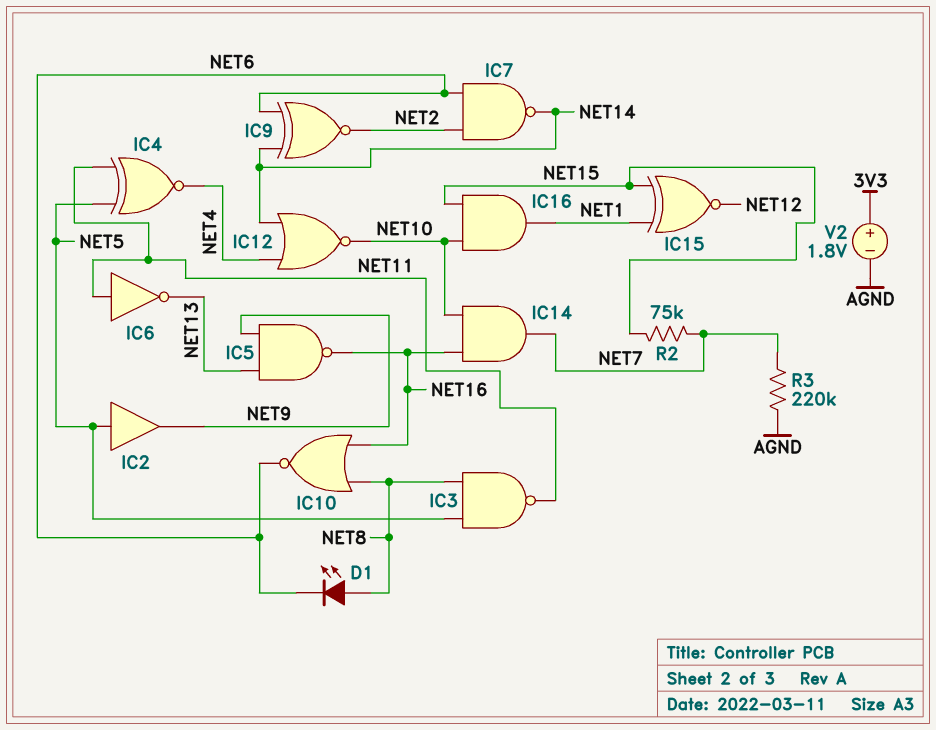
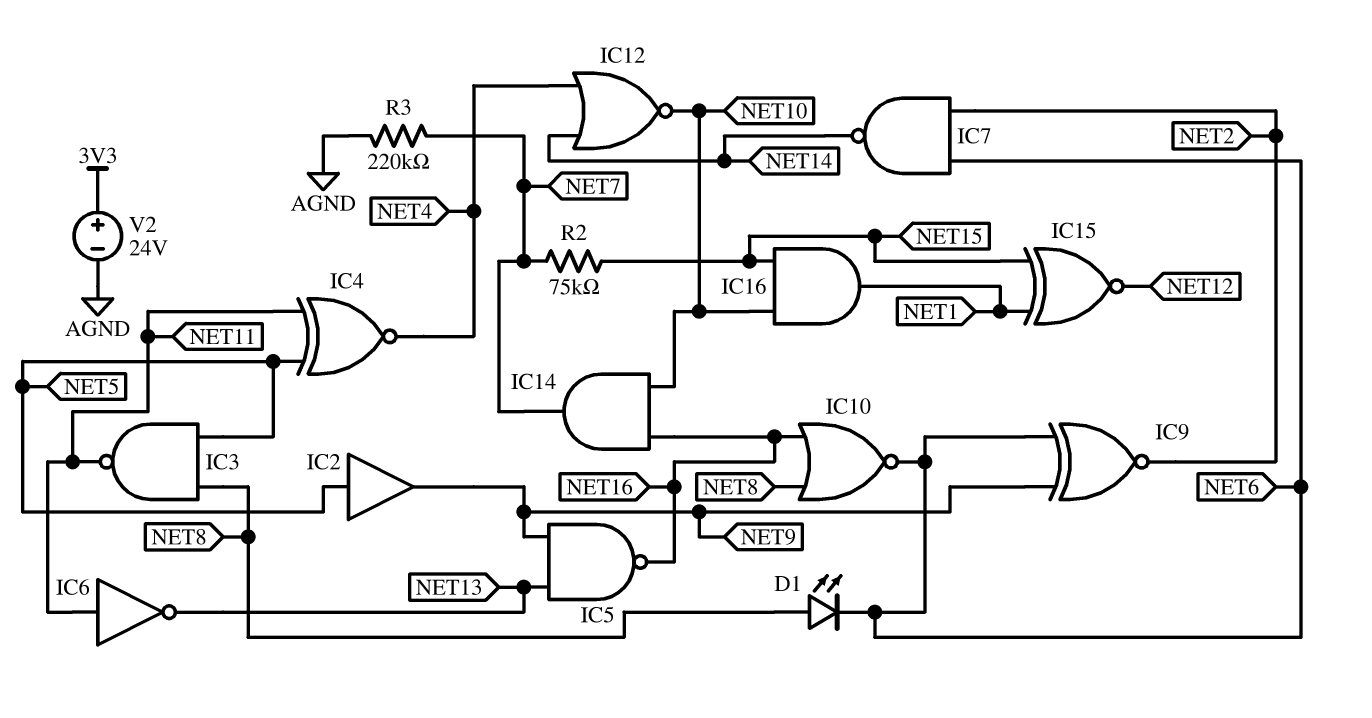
IC9: XNOR (in NET6, in NET14, out NET2) -> XNOR (in NET6, in NET9, out NET2)
V2: 1.8V (plus 3V3, minus AGND) -> 24V (plus 3V3, minus AGND)

